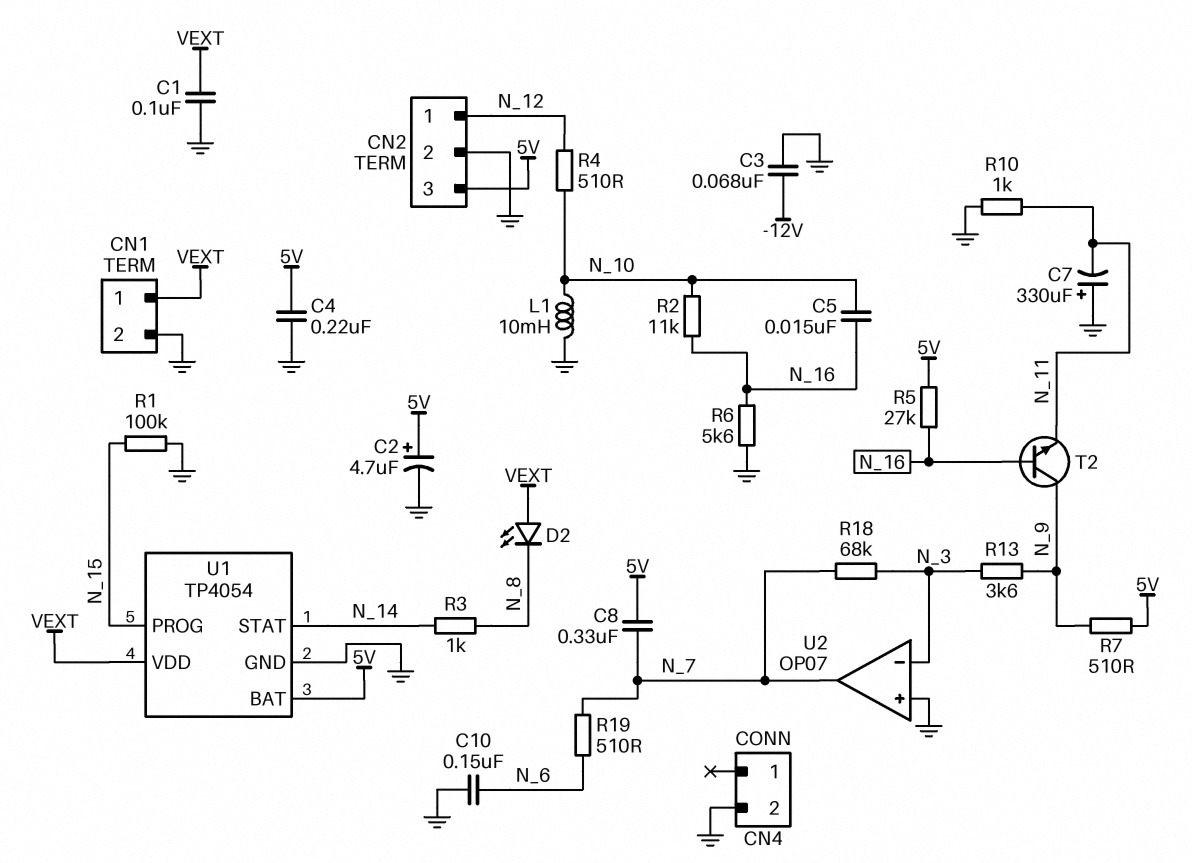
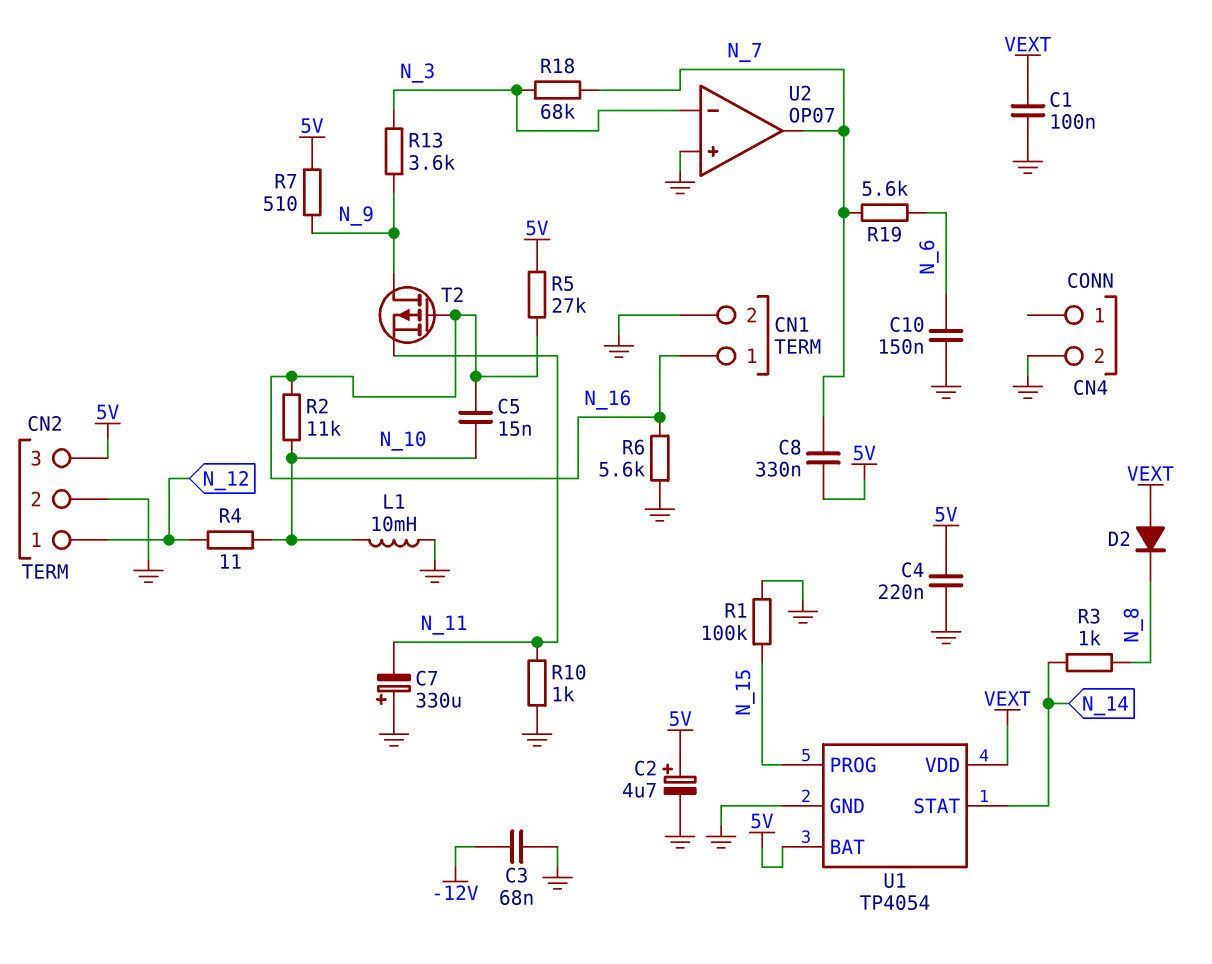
CN1 pin 1: VEXT -> N_16
D2: LED (A VEXT, K N_8) -> diode (A VEXT, K N_8)
R4: 510 (N_10, N_12) -> 11 (N_10, N_12)
R19: 510 (N_6, N_7) -> 5.6k (N_6, N_7)
T2: NPN (B N_16, C N_9, E N_11) -> PMOS (G N_16, D N_9, S N_11)

